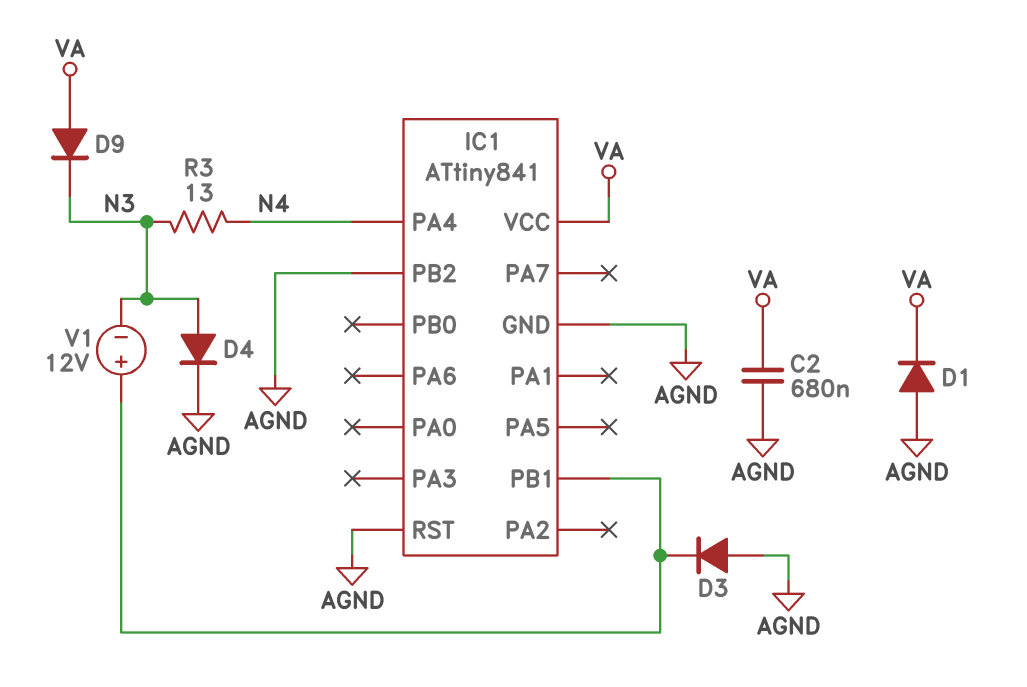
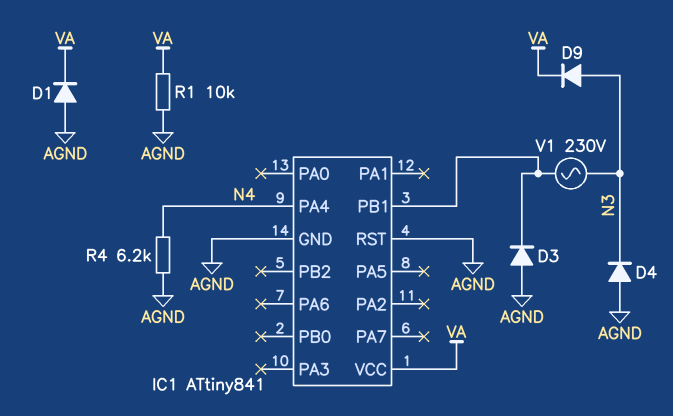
C2: 680nF (AGND, VA) -> none
D4: diode (A N3, K AGND) -> diode (A AGND, K N3)
D9: diode (A VA, K N3) -> diode (A N3, K VA)
IC1 pin PB2: AGND -> none
R1: none -> 10k (AGND, VA)
R3: 13 (N3, N4) -> none
R4: none -> 6.2k (AGND, N4)
V1: 12V (plus IC1/PB1, minus N3) -> AC 230V (IC1/PB1, N3)

